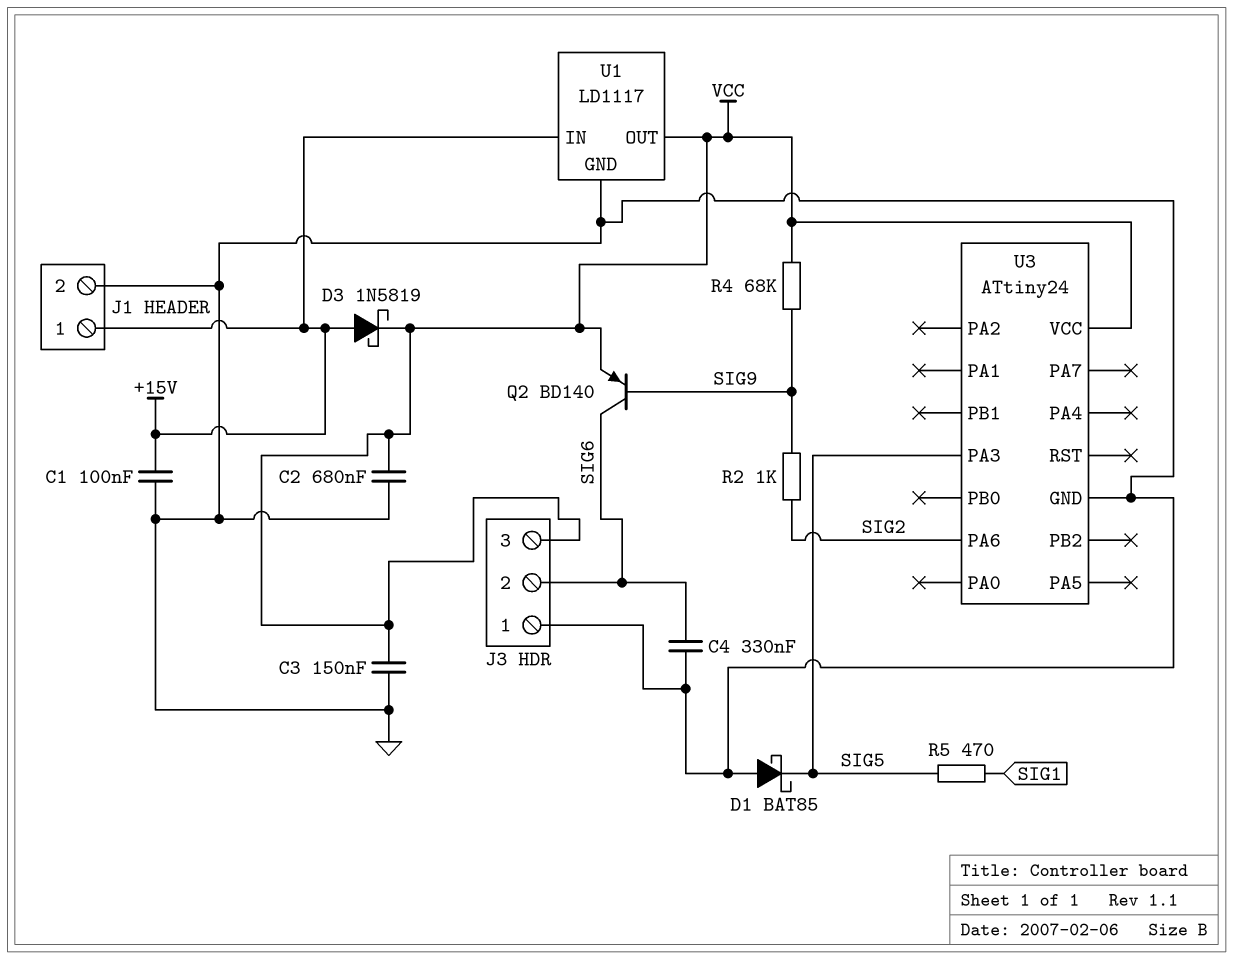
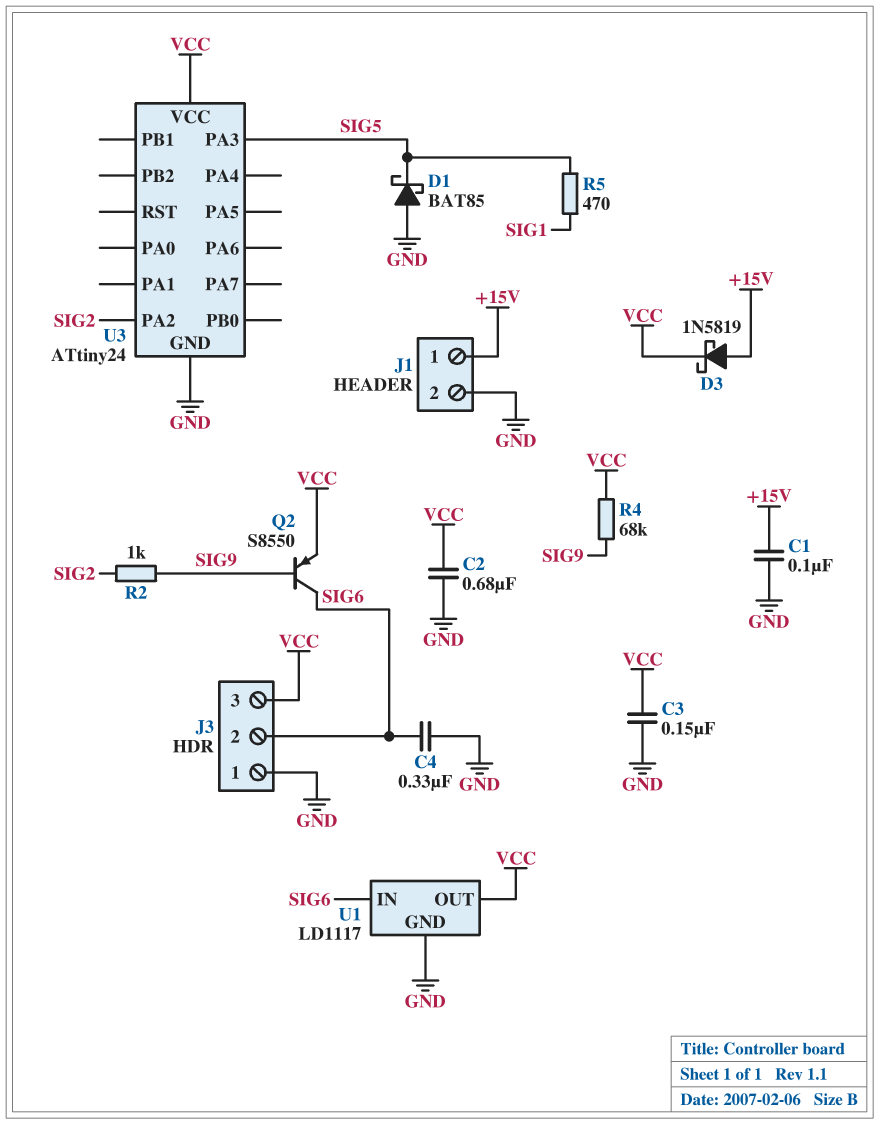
Q2: PNP BD140 (B SIG9, C SIG6, E VCC) -> PNP S8550 (B SIG9, C SIG6, E VCC)
U1 pin IN: +15V -> SIG6
U3 pin PA2: none -> SIG2
U3 pin PA6: SIG2 -> none

